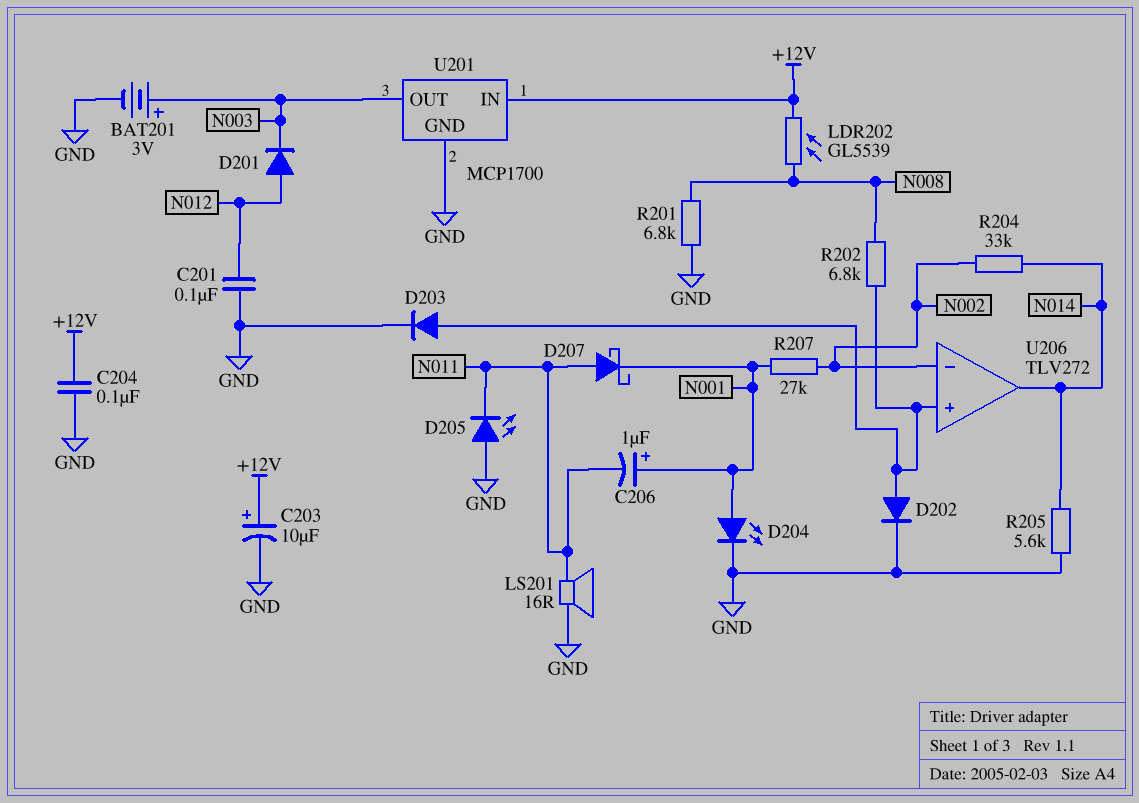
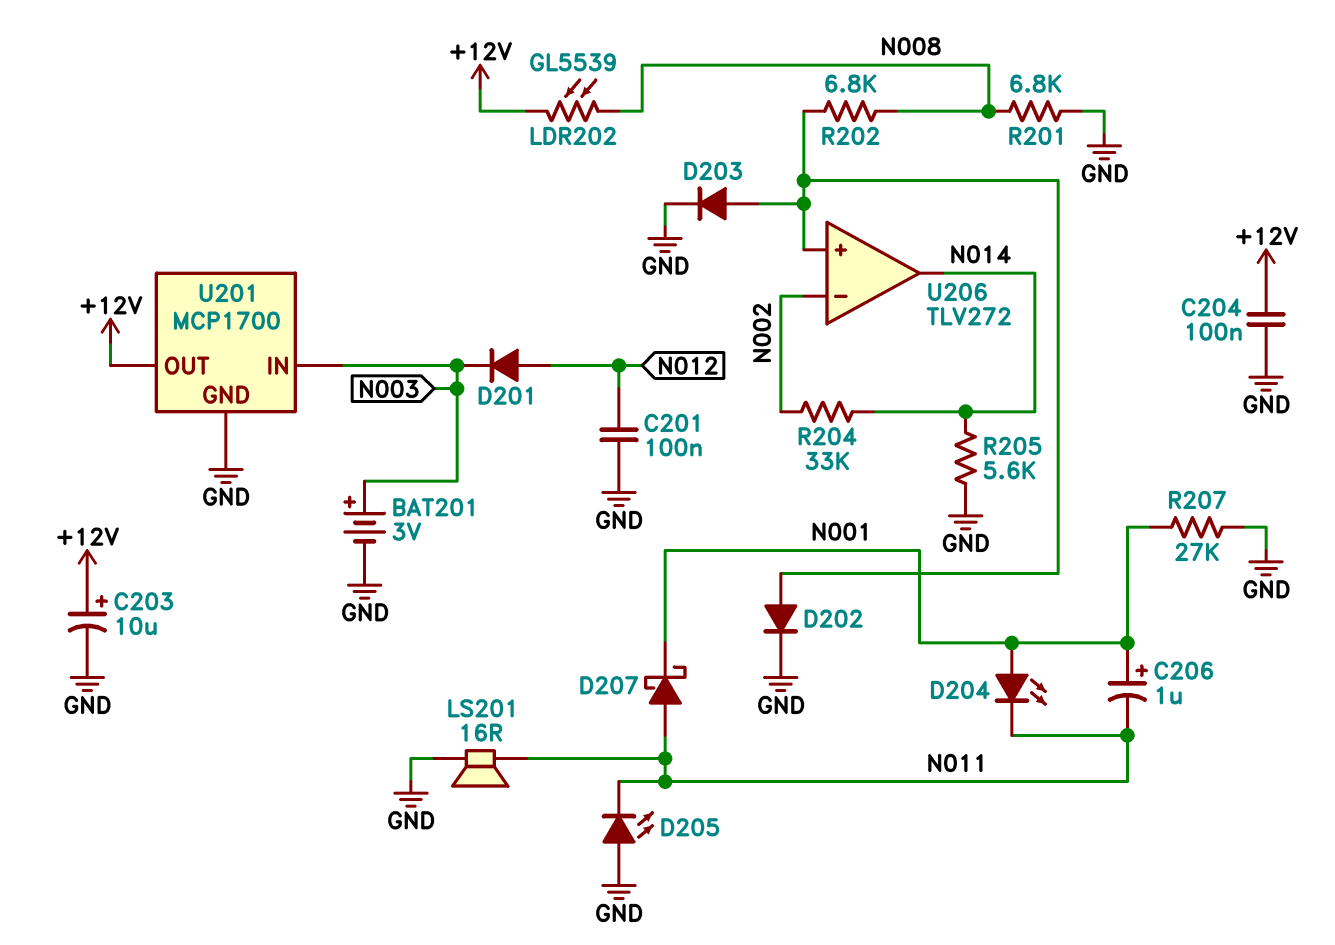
D204: LED (A N001, K GND) -> LED (A N001, K N011)
R207: 27k (N001, N002) -> 27k (GND, N001)
U201 pin IN: +12V -> N003
U201 pin OUT: N003 -> +12V

